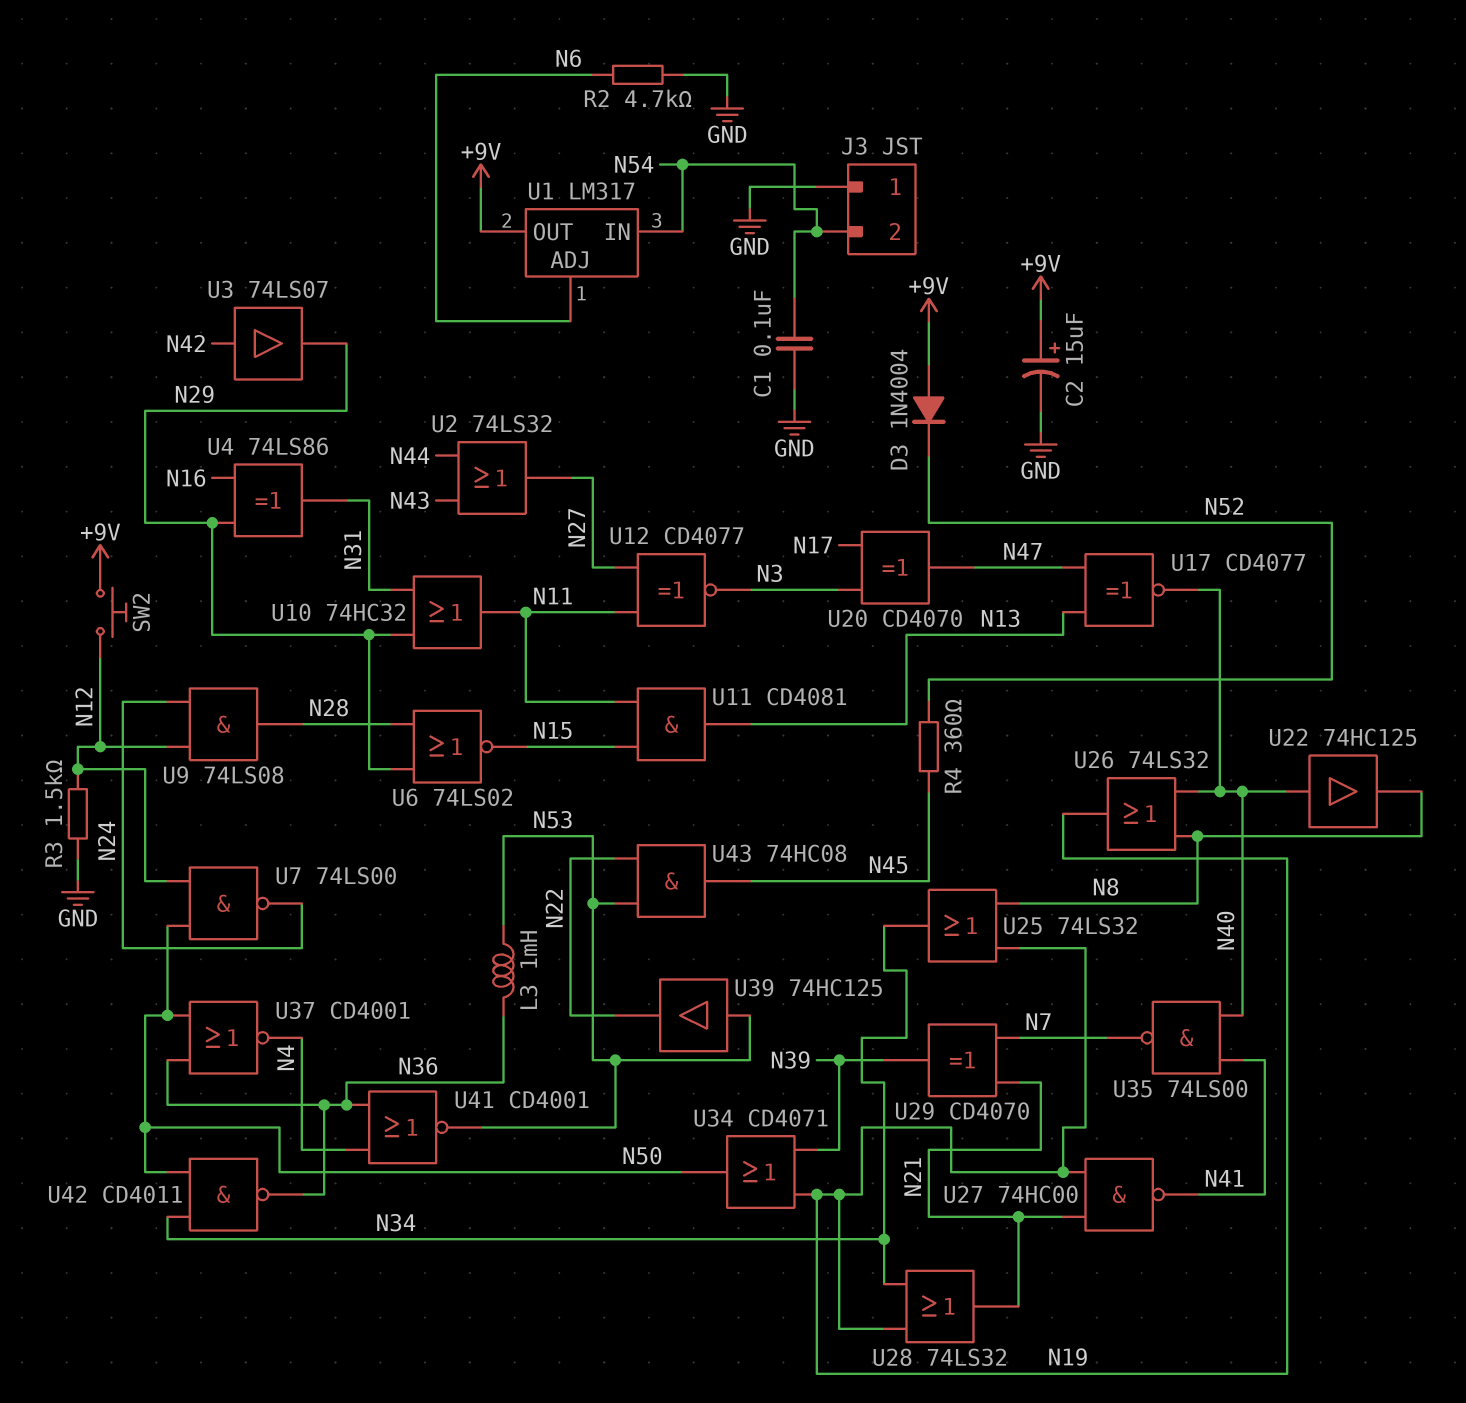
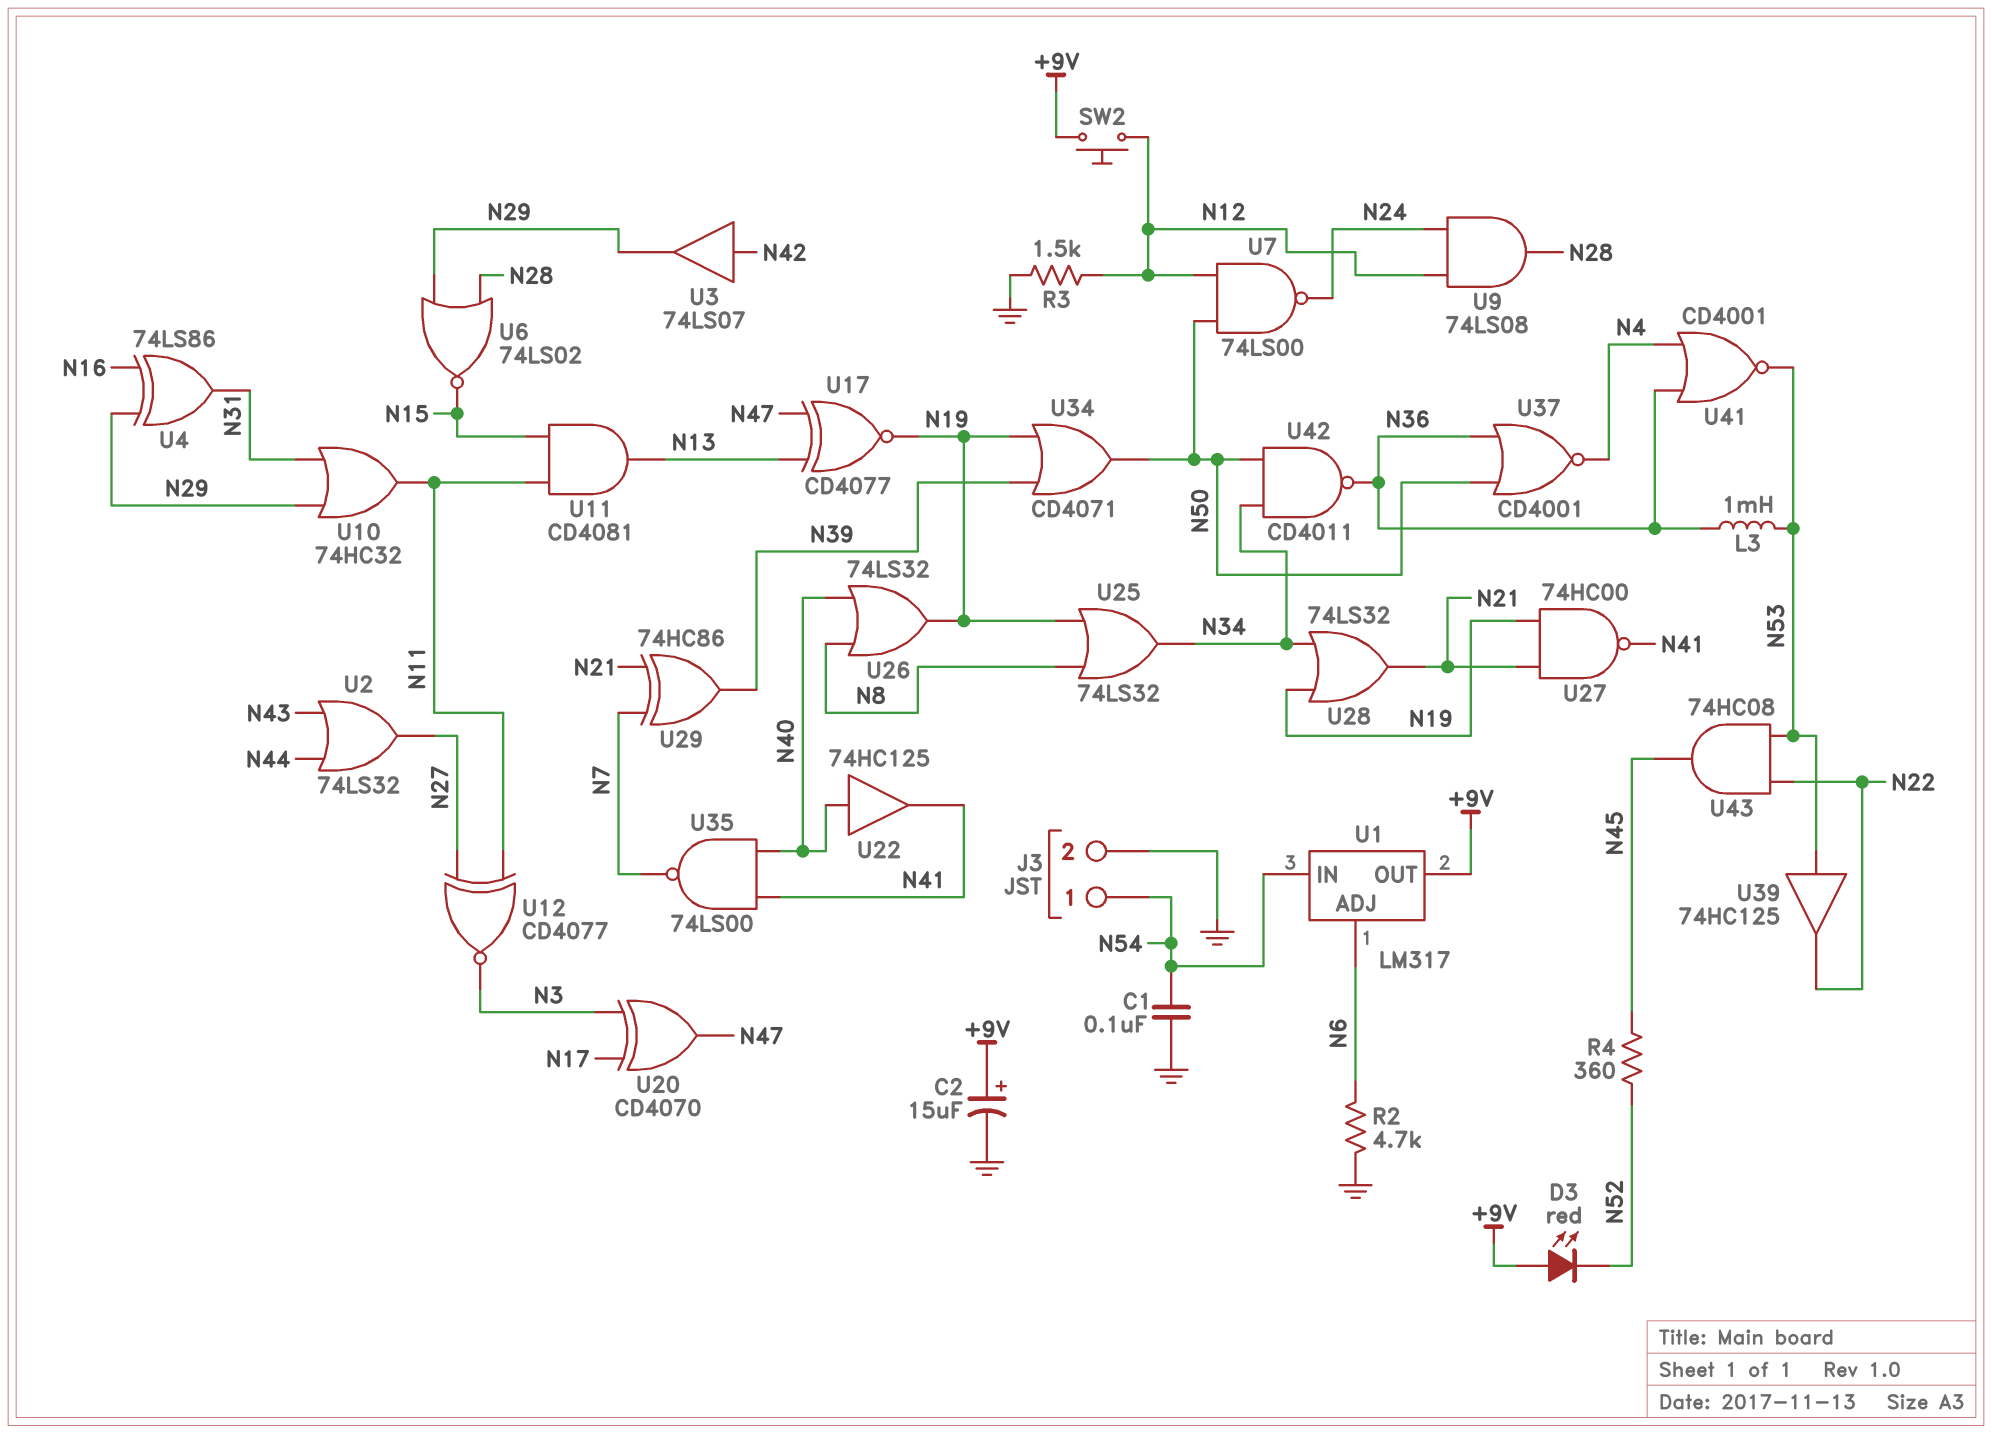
D3: diode 1N4004 (A +9V, K N52) -> LED red (A +9V, K N52)
J3 pin 1: GND -> N54
J3 pin 2: N54 -> GND
U17: XNOR CD4077 (in N13, in N47, out N40) -> XNOR CD4077 (in N13, in N47, out N19)
U22: buffer 74HC125 (in N40, out N8) -> buffer 74HC125 (in N40, out N41)
U29: XOR CD4070 (in N7, in N21, out N39) -> XOR 74HC86 (in N7, in N21, out N39)

